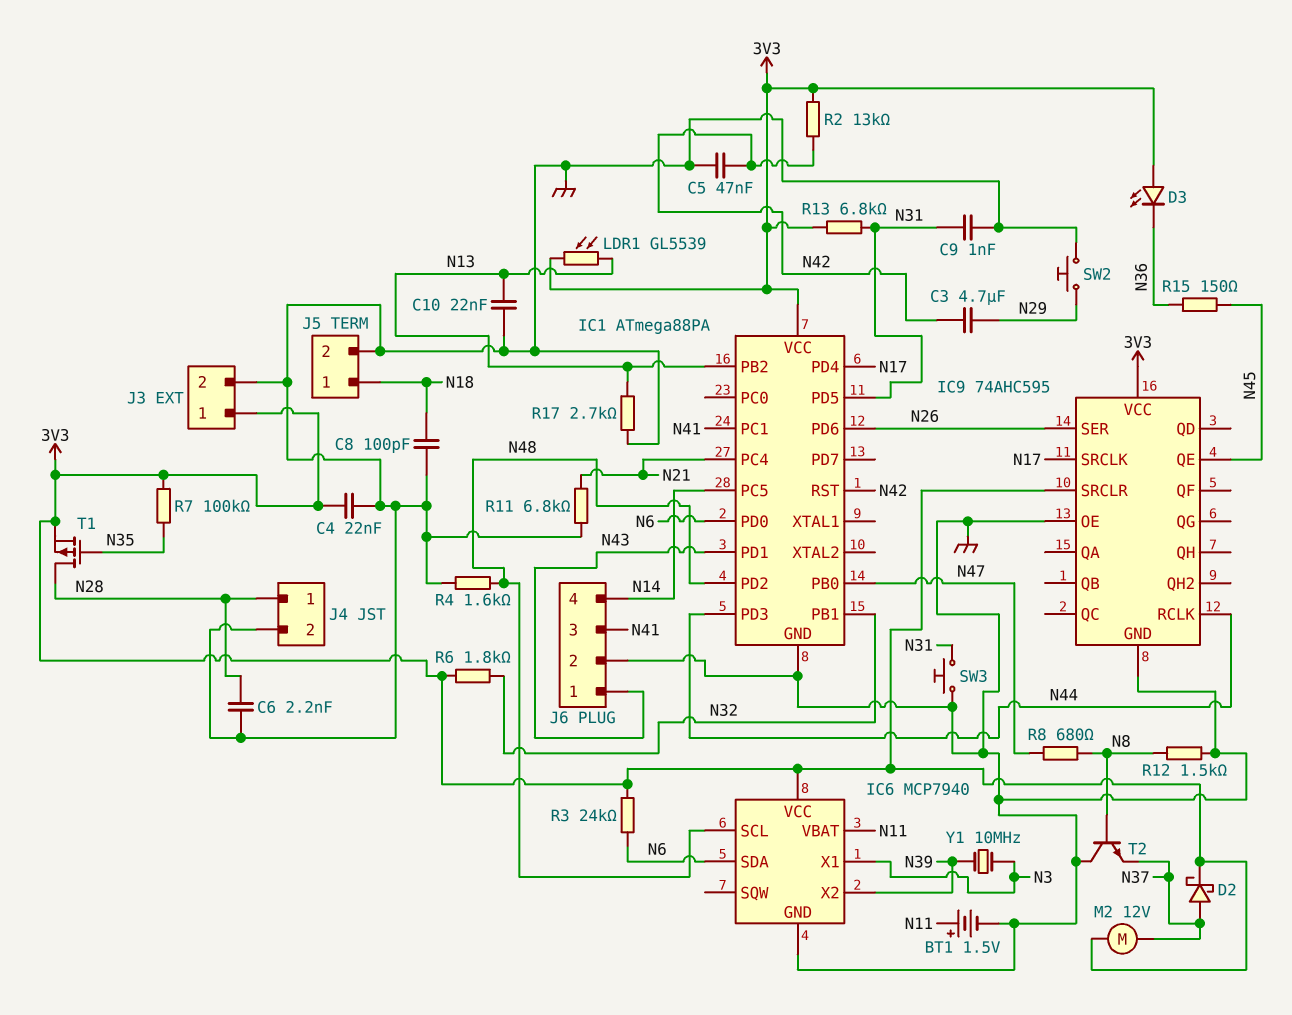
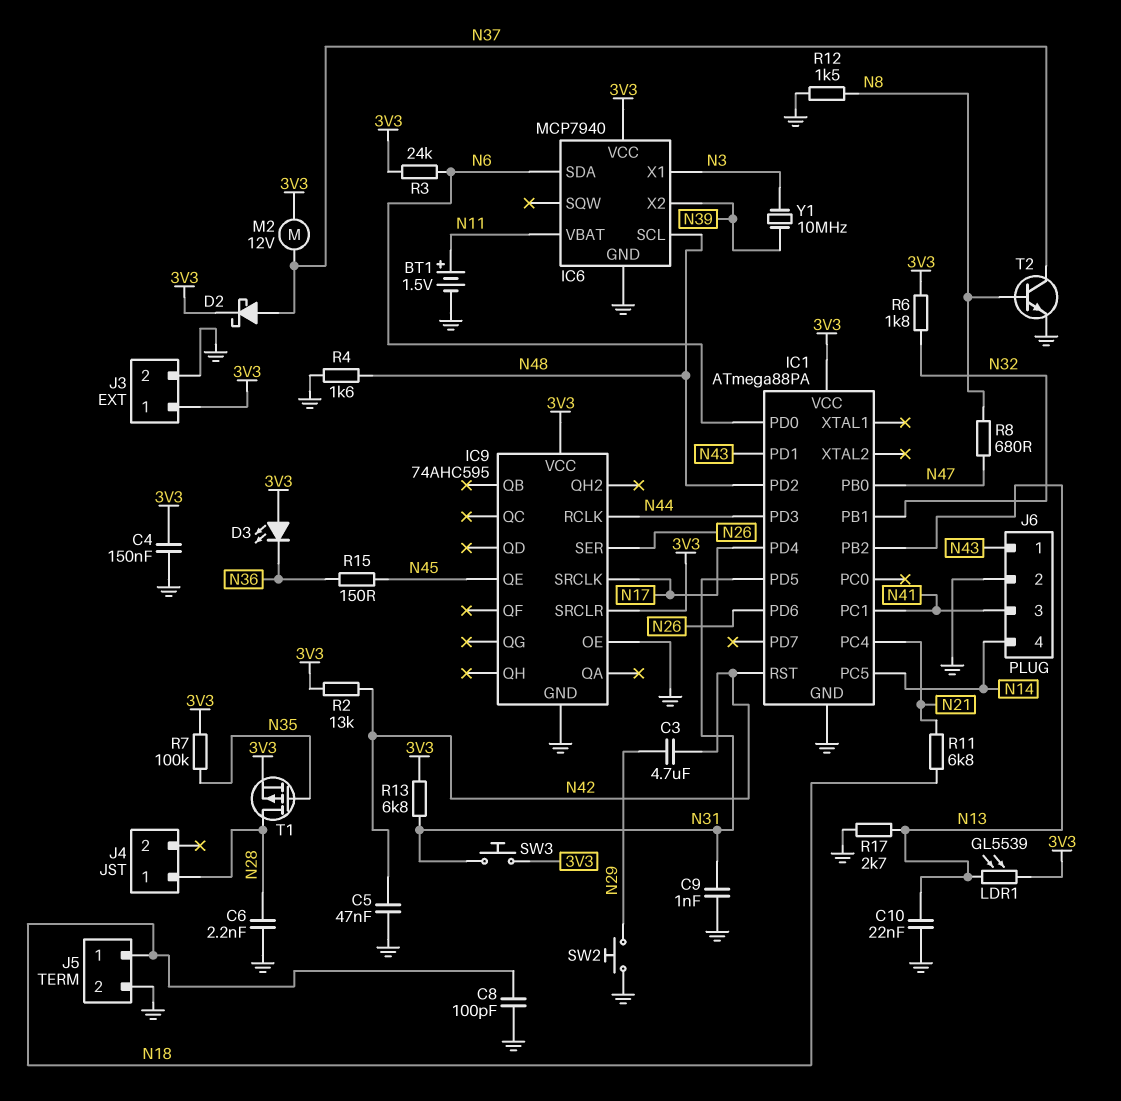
C4: 22nF (3V3, GND) -> 150nF (3V3, GND)
J4 pin 2: GND -> none
R11: 6.8k (GND, N21) -> 6.8k (N18, N21)
SW3: button (GND, N31) -> button (3V3, N31)
T2: NPN (B N8, C GND, E N37) -> NPN (B N8, C N37, E GND)

